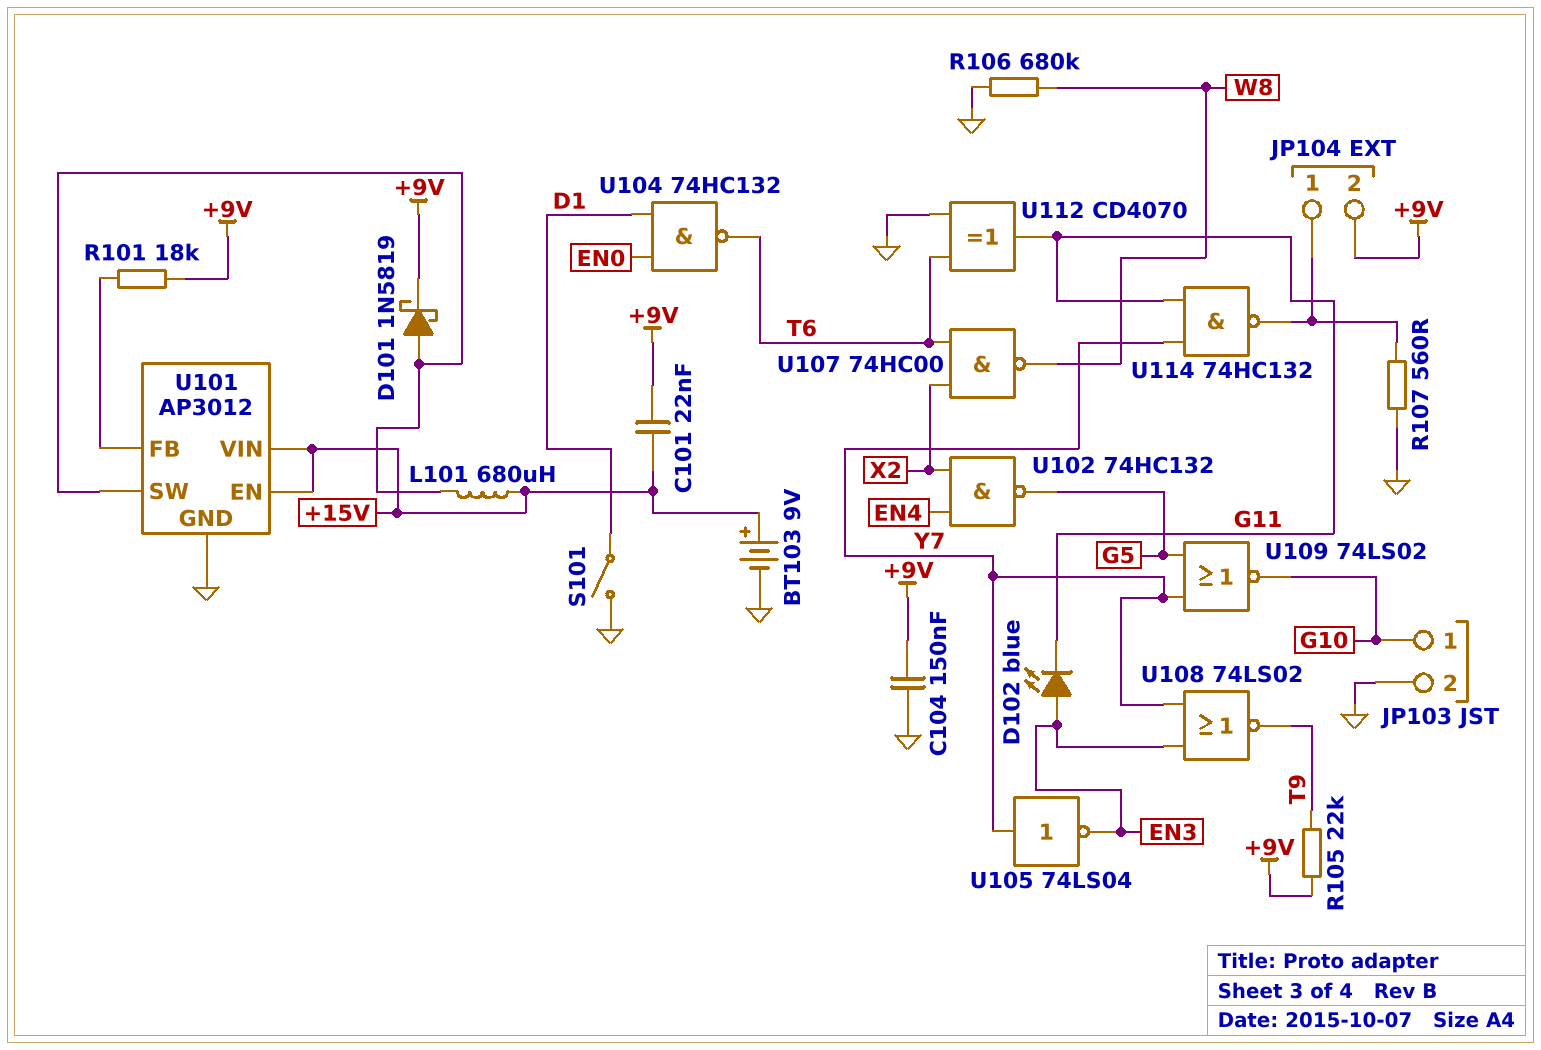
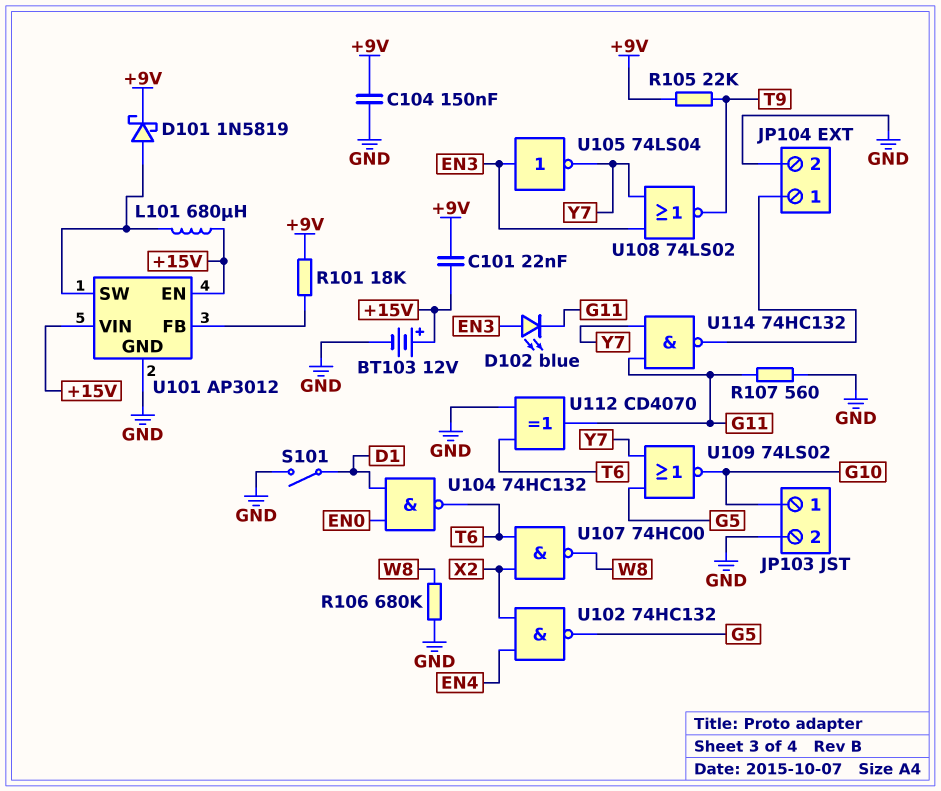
BT103: 9V (plus +15V, minus GND) -> 12V (plus +15V, minus GND)
JP104 pin 2: +9V -> GND
R107: 560 (GND, JP104/1) -> 560 (G11, GND)
U105: NOT 74LS04 (in Y7, out EN3) -> NOT 74LS04 (in EN3, out Y7)

